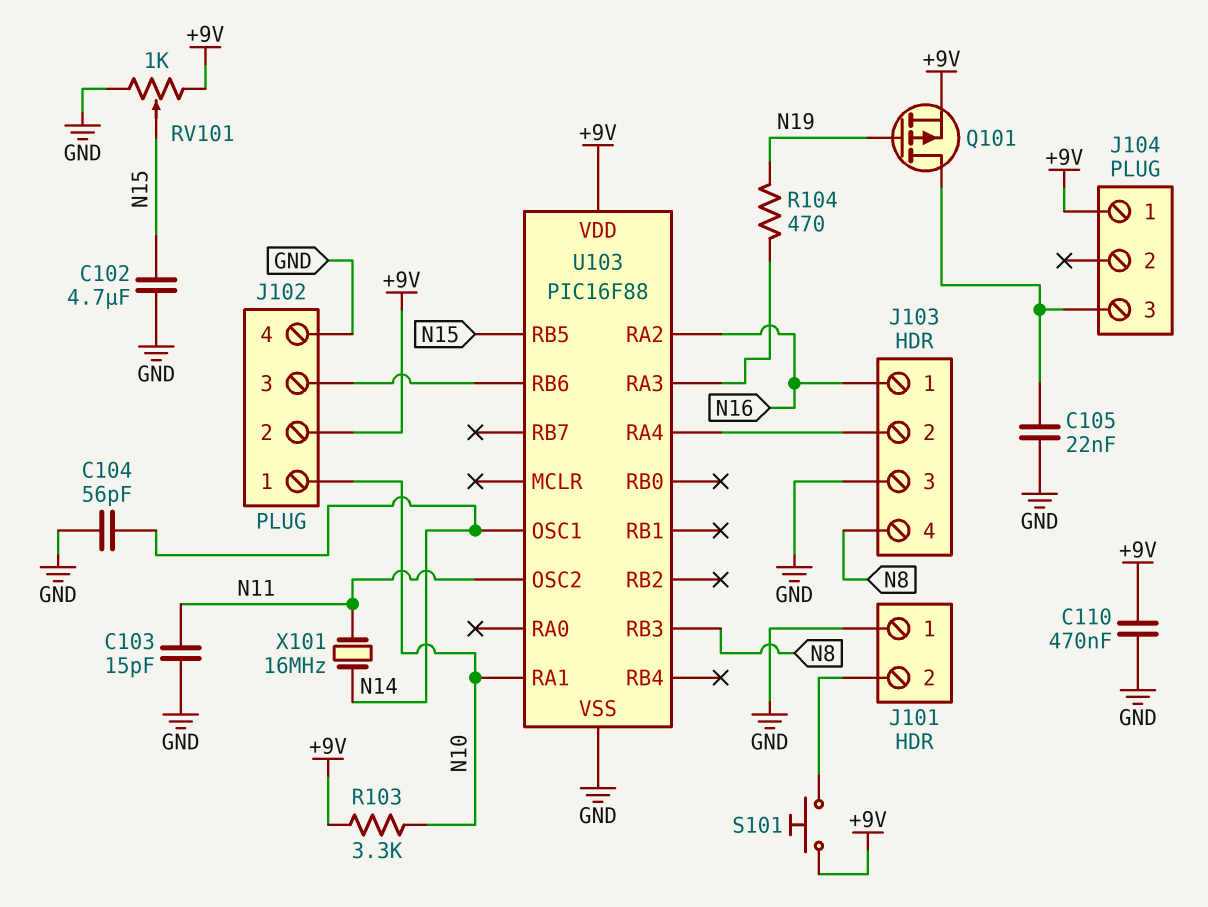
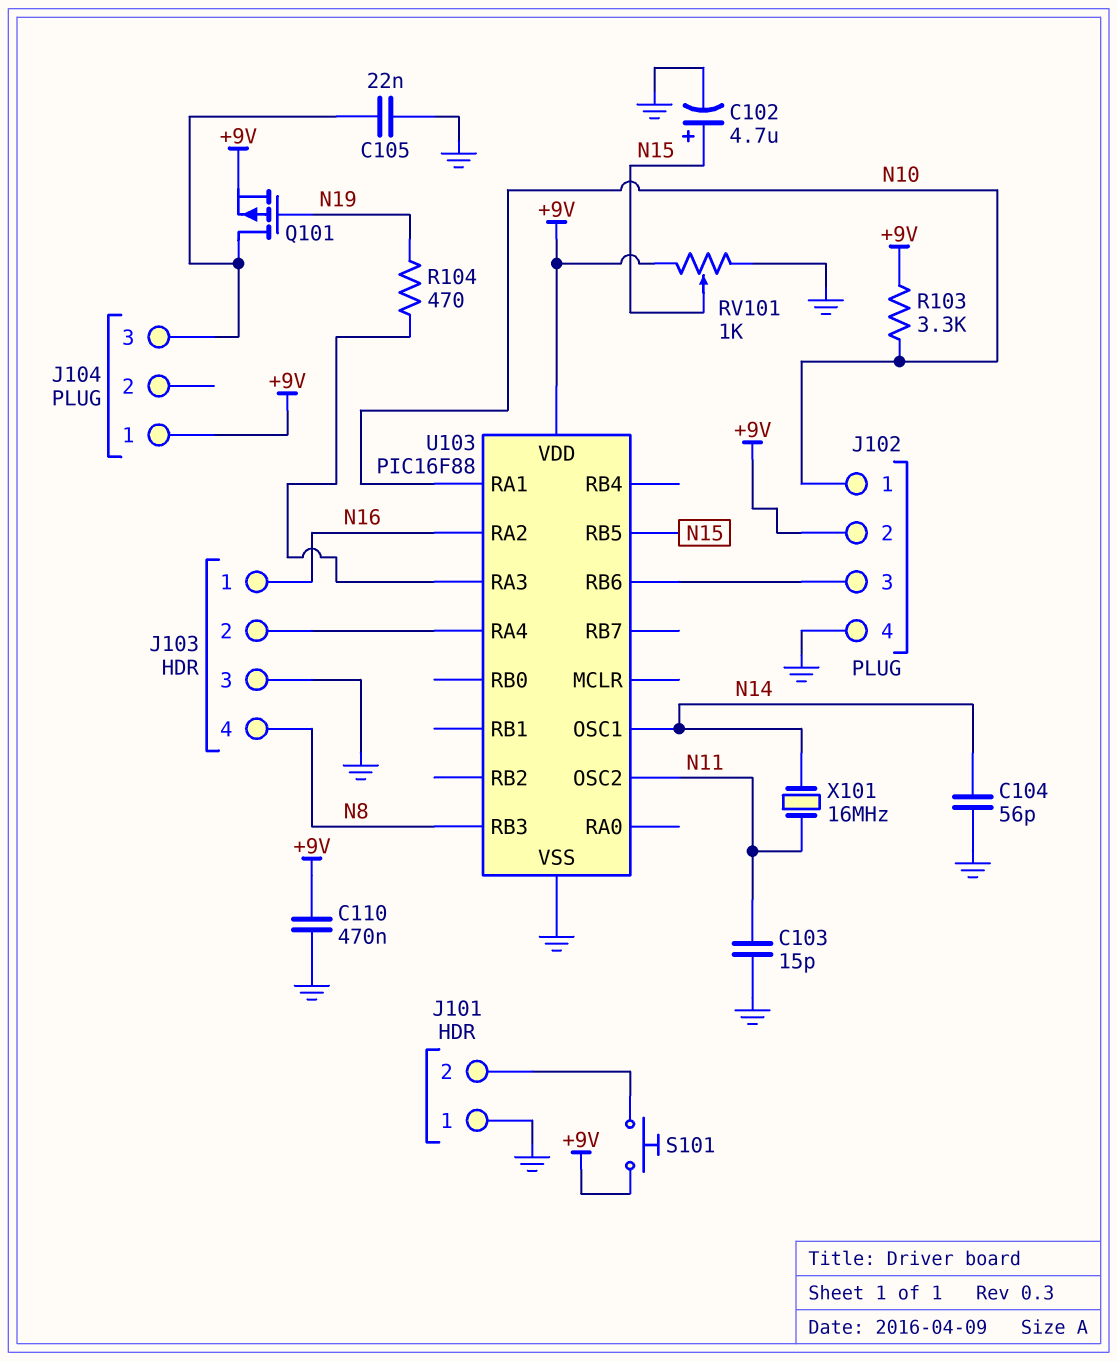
C102: 4.7uF (GND, N15) -> 4.7uF (plus N15, minus GND)

